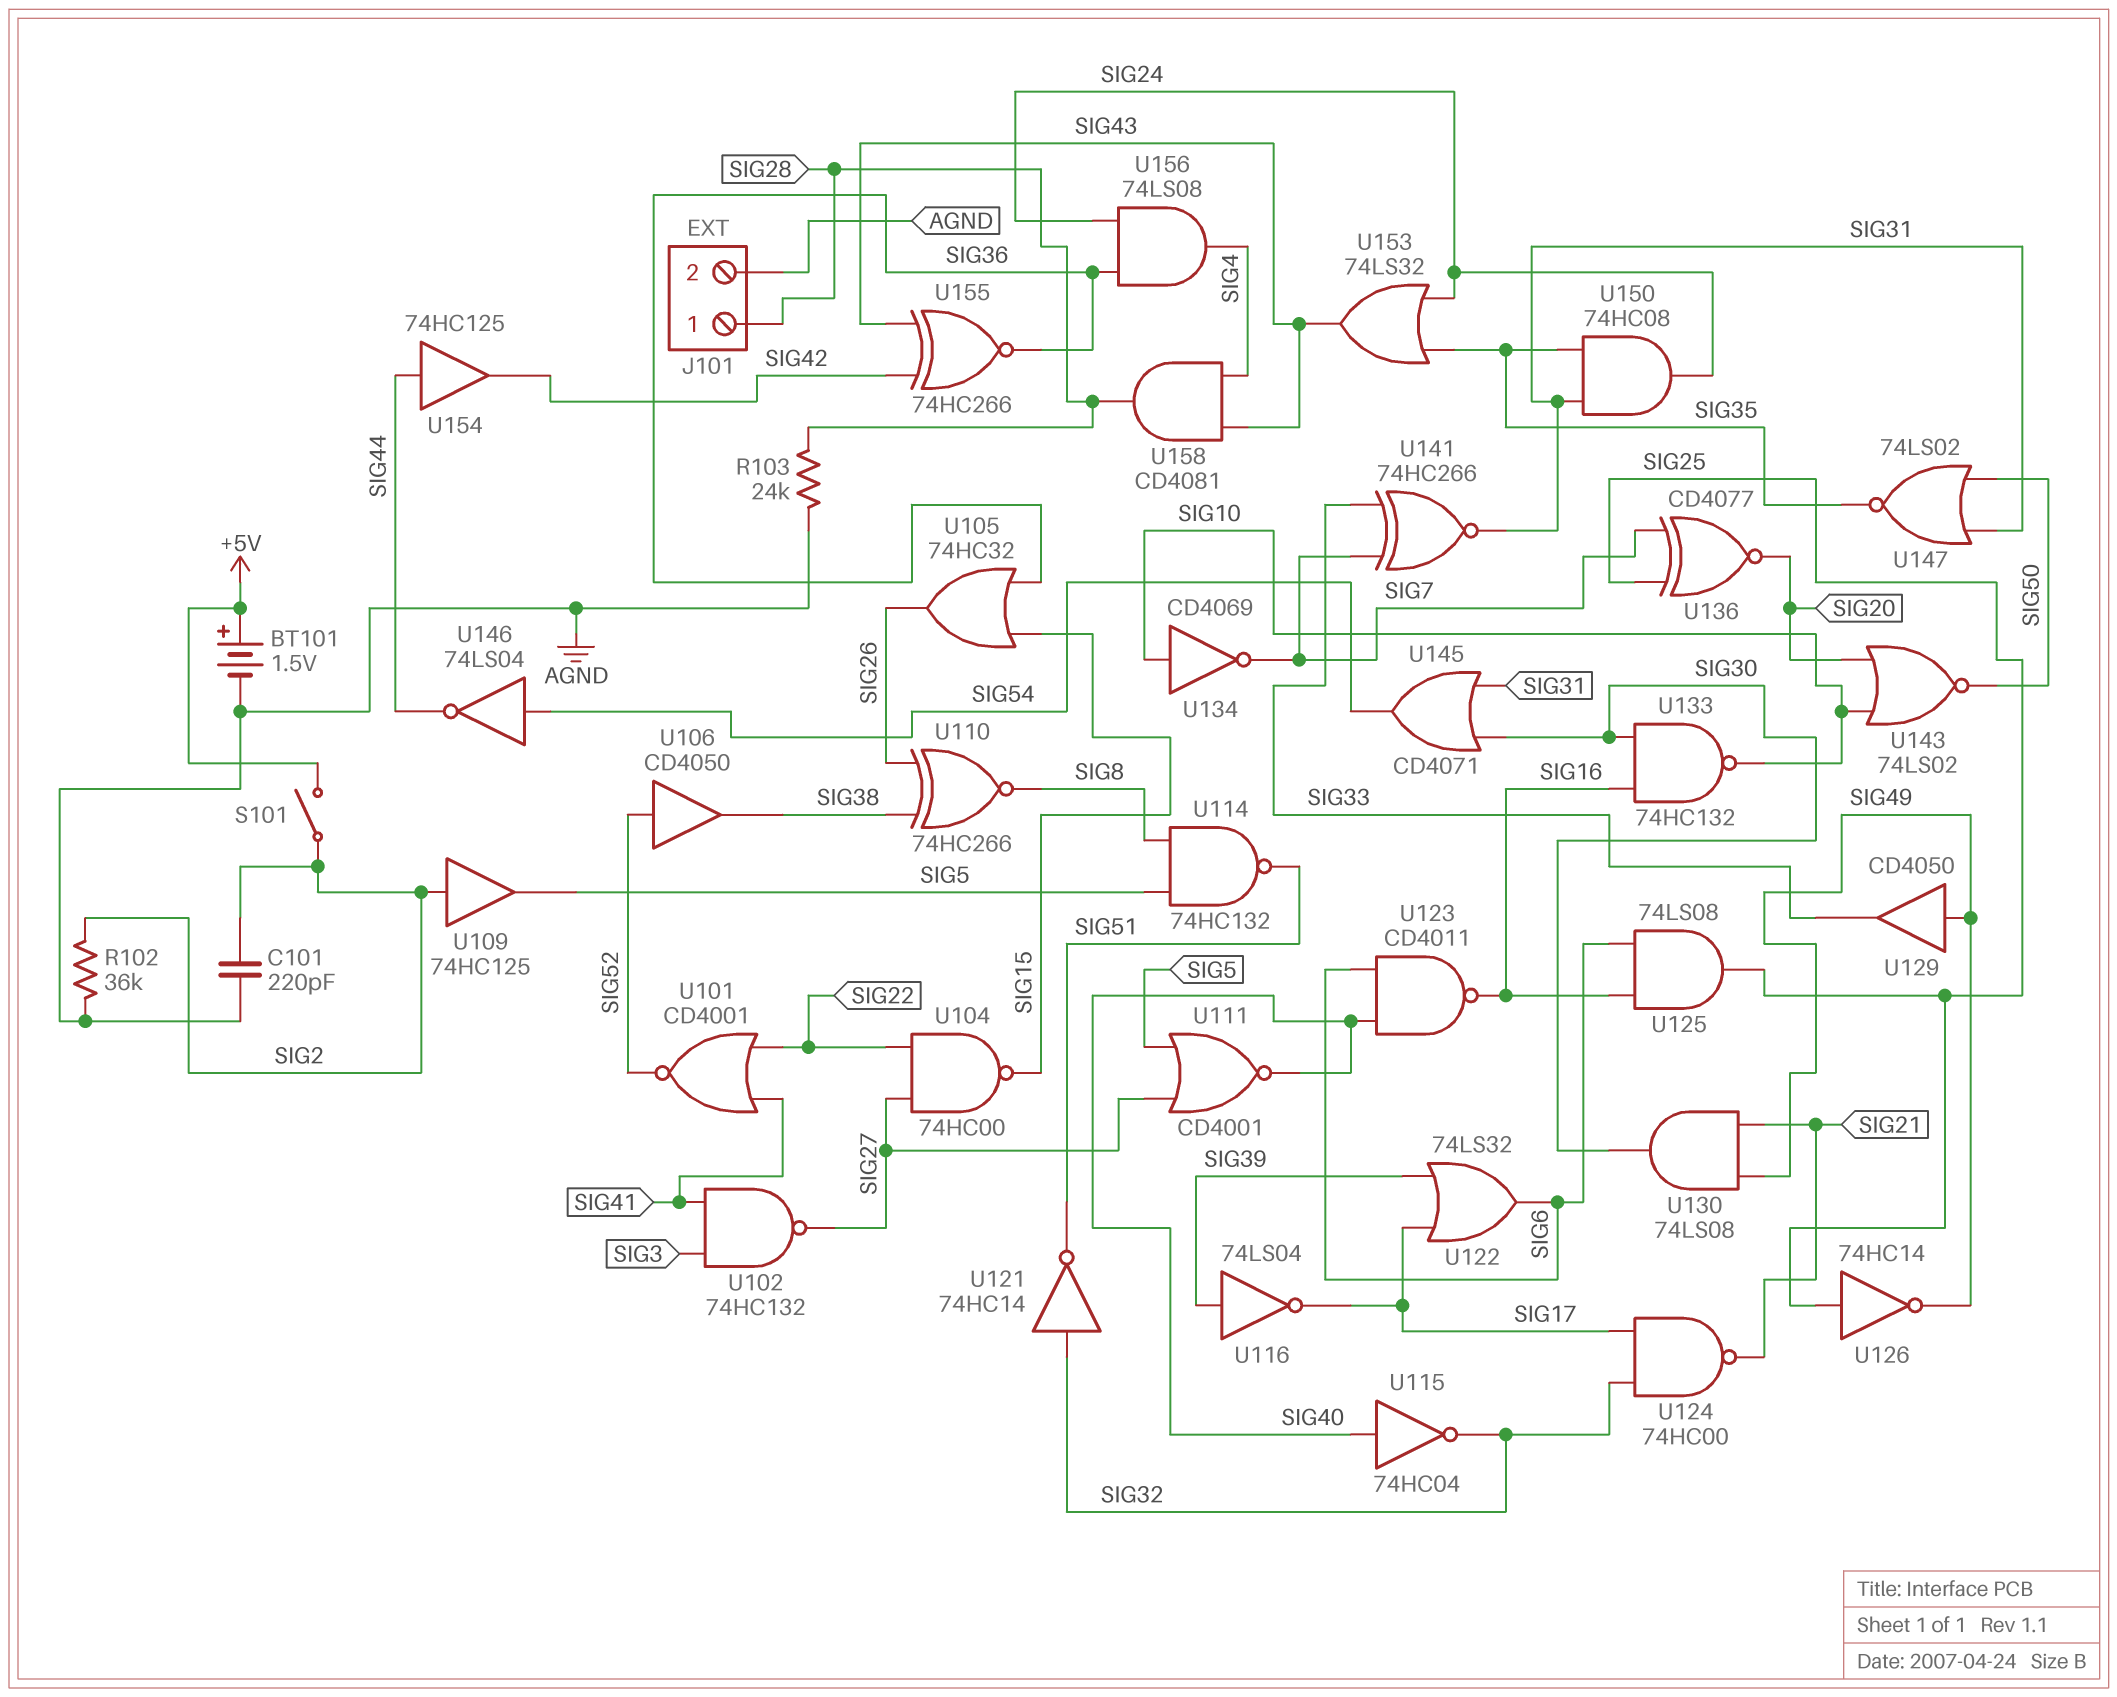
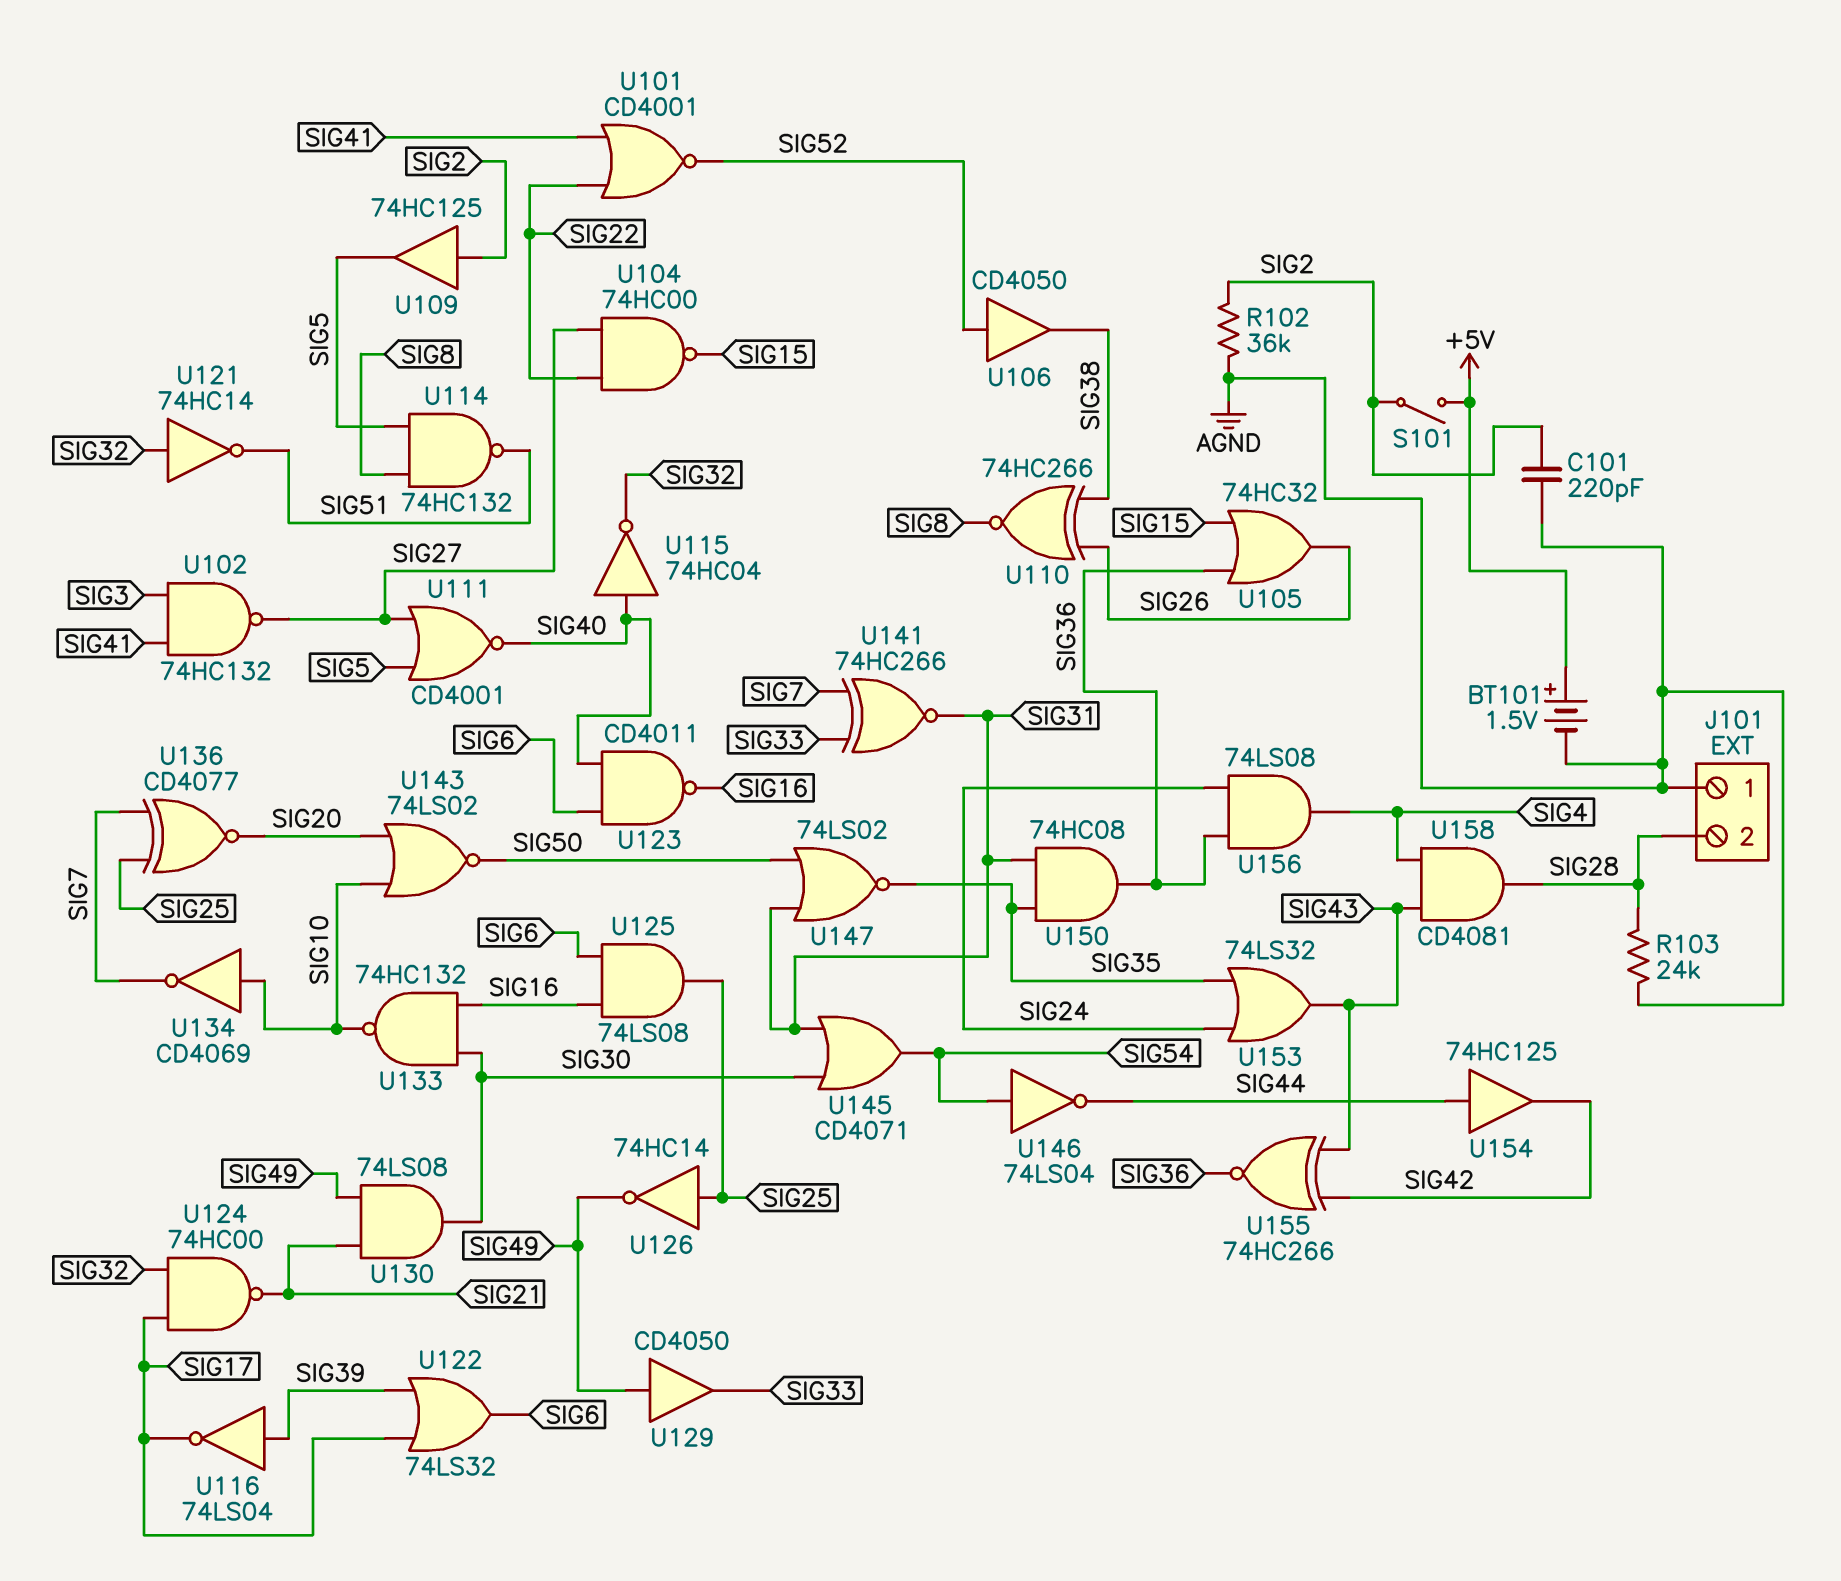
J101 pin 1: SIG28 -> AGND
J101 pin 2: AGND -> SIG28
U150: AND 74HC08 (in SIG31, in SIG35, out SIG24) -> AND 74HC08 (in SIG31, in SIG35, out SIG36)

